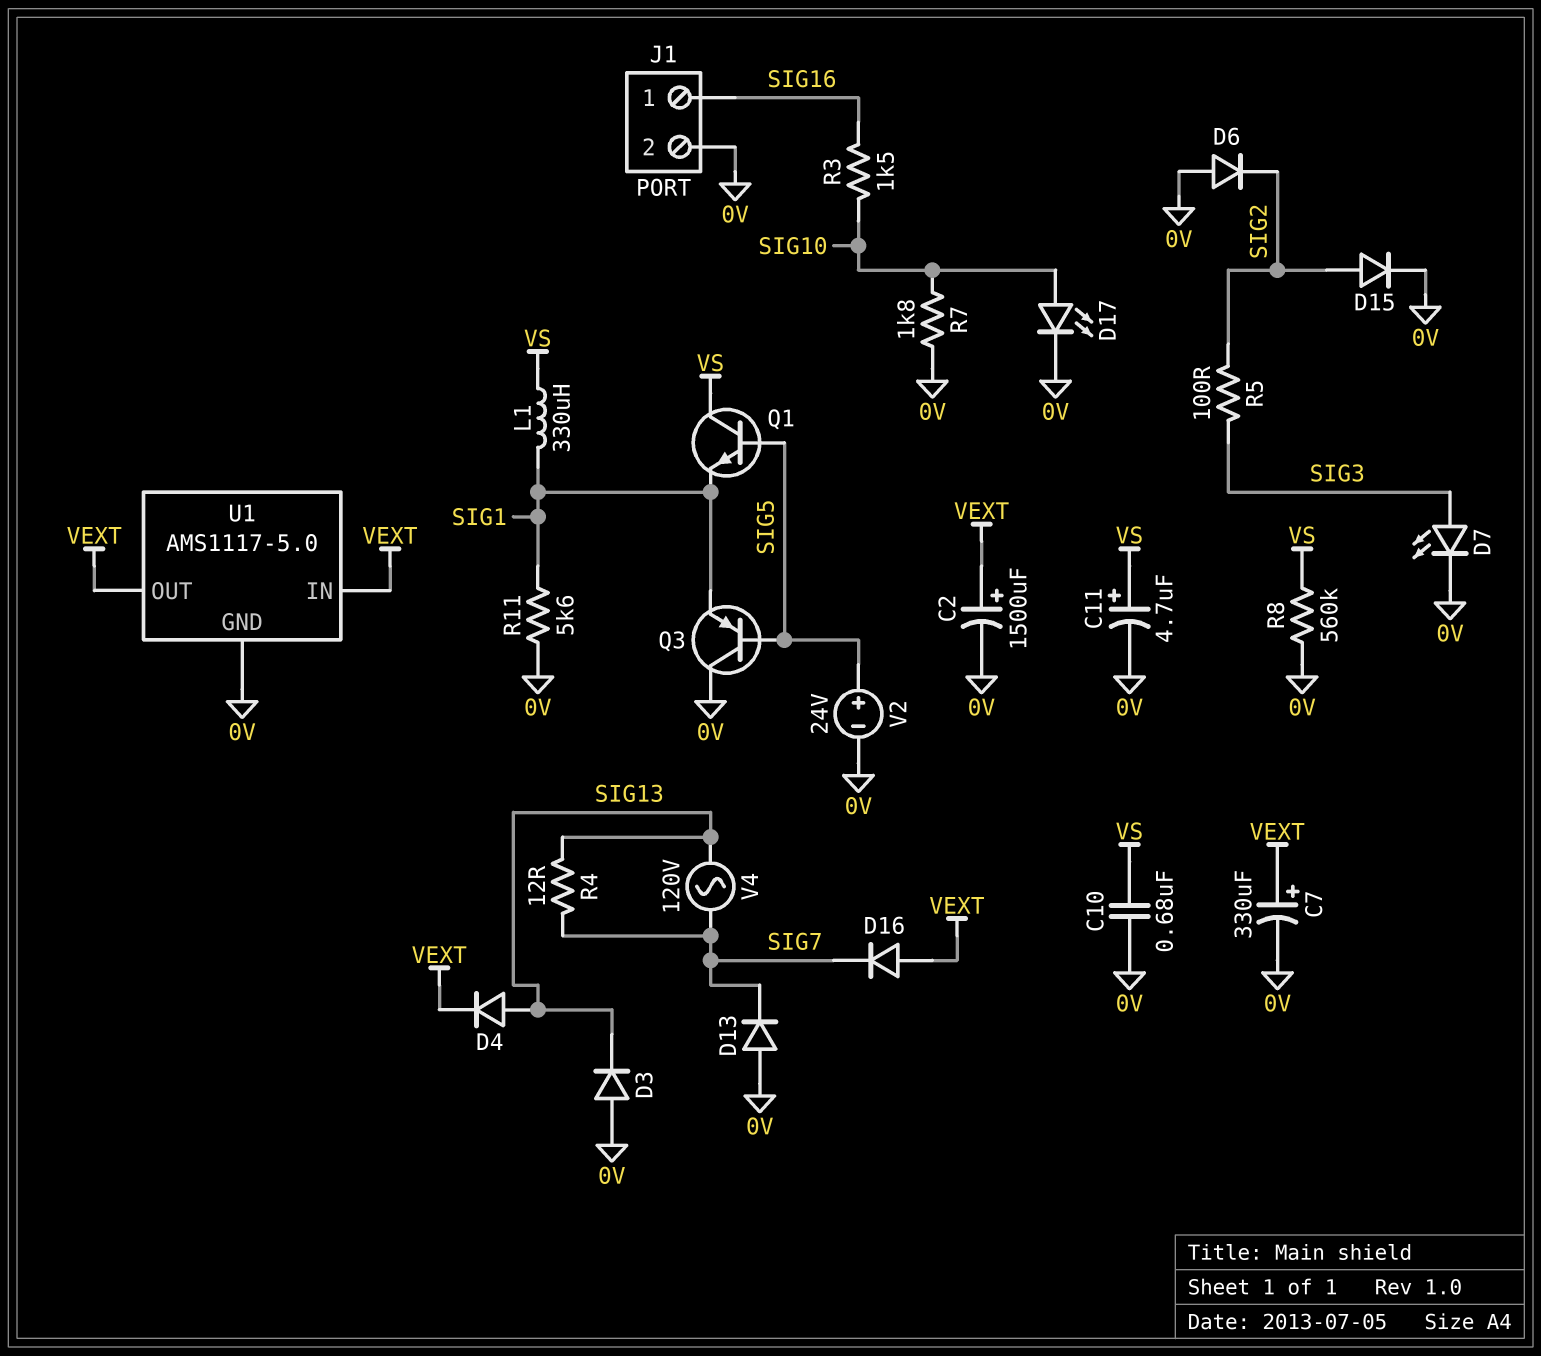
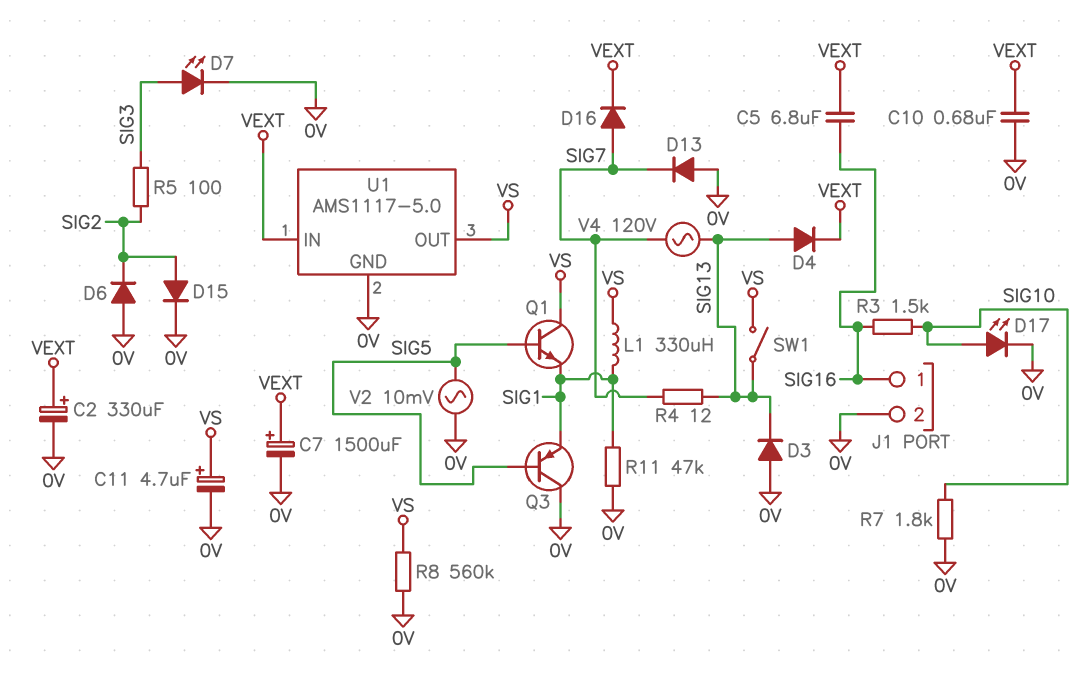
C2: 1500uF (plus VEXT, minus 0V) -> 330uF (plus VEXT, minus 0V)
C5: none -> 6.8uF (SIG16, VEXT)
C7: 330uF (plus VEXT, minus 0V) -> 1500uF (plus VEXT, minus 0V)
C10: 680nF (0V, VS) -> 680nF (0V, VEXT)
D16: diode (A VEXT, K SIG7) -> diode (A SIG7, K VEXT)
R11: 5.6k (0V, SIG1) -> 47k (0V, SIG1)
SW1: none -> switch (SIG13, VS)
U1 pin OUT: VEXT -> VS
V2: 24V (plus SIG5, minus 0V) -> AC 10mV (0V, SIG5)

